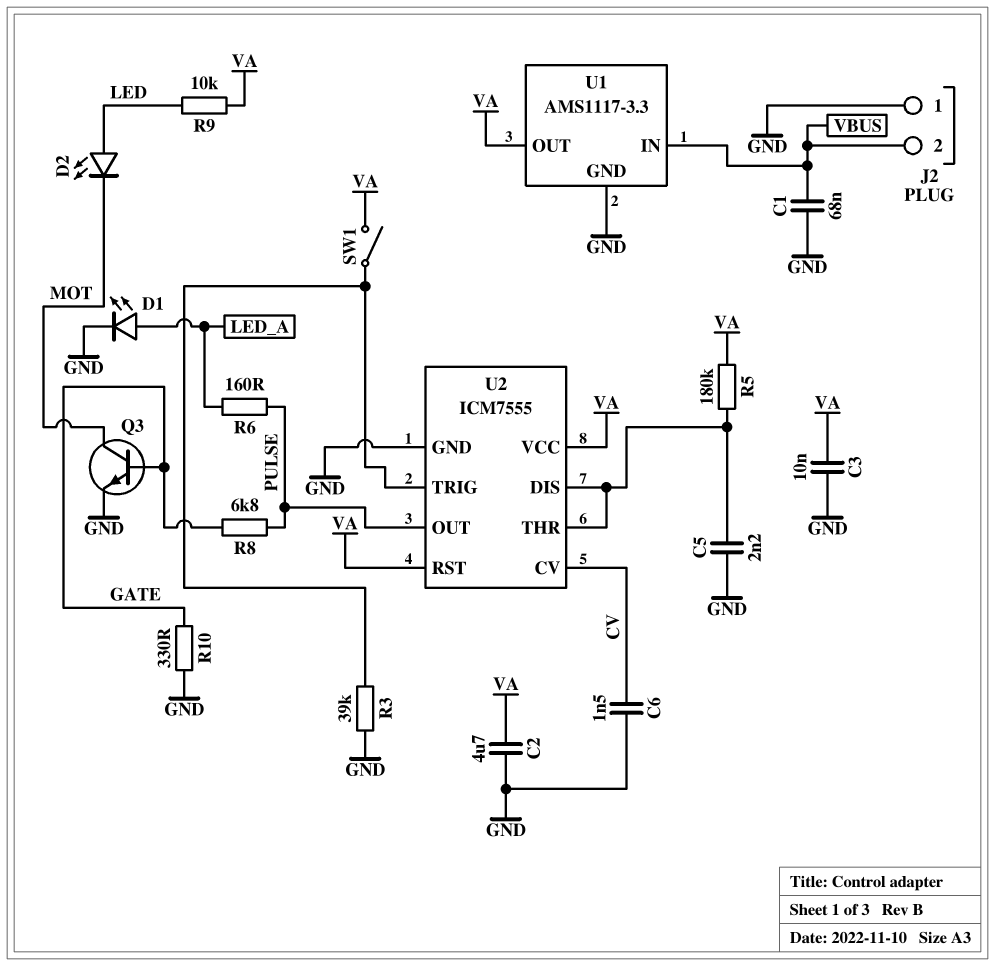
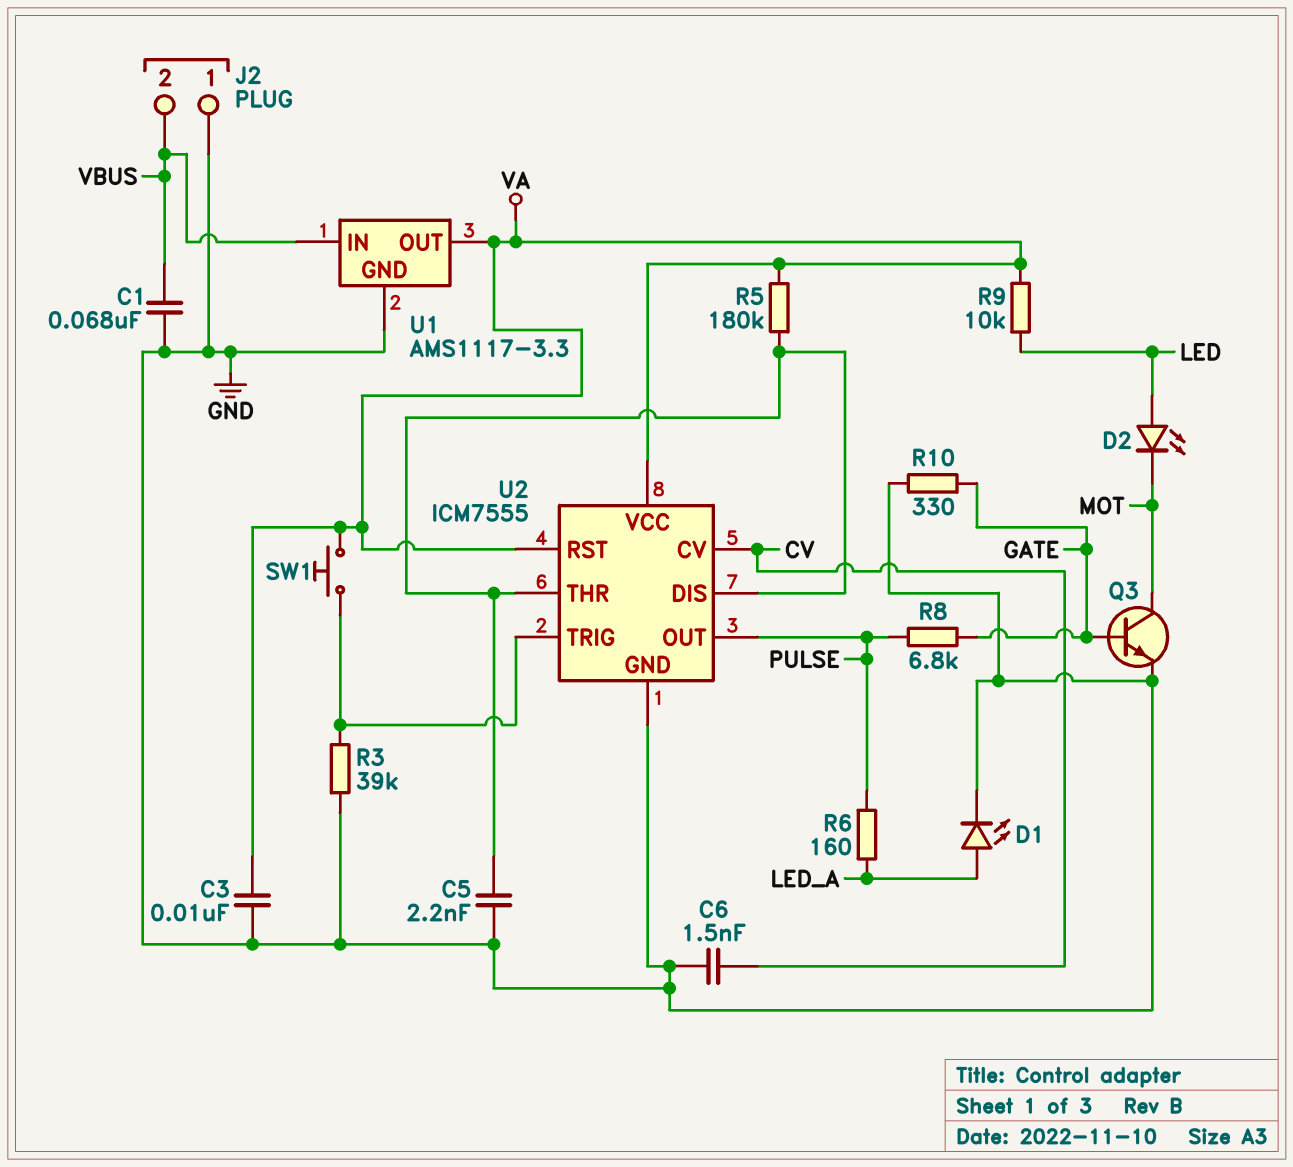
C2: 4.7uF (GND, VA) -> none
SW1: switch (U2/TRIG, VA) -> button (U2/TRIG, VA)

